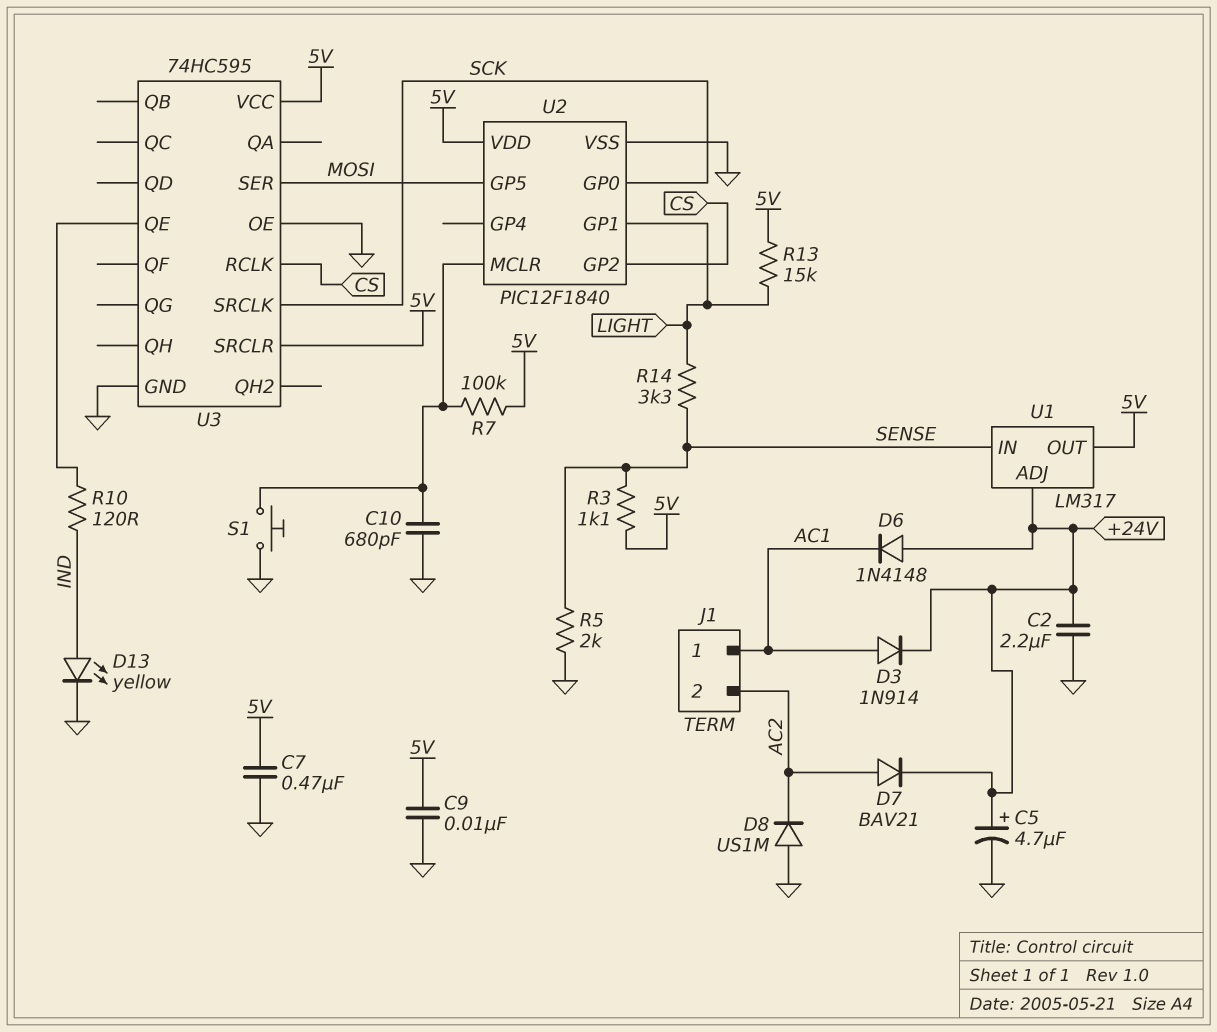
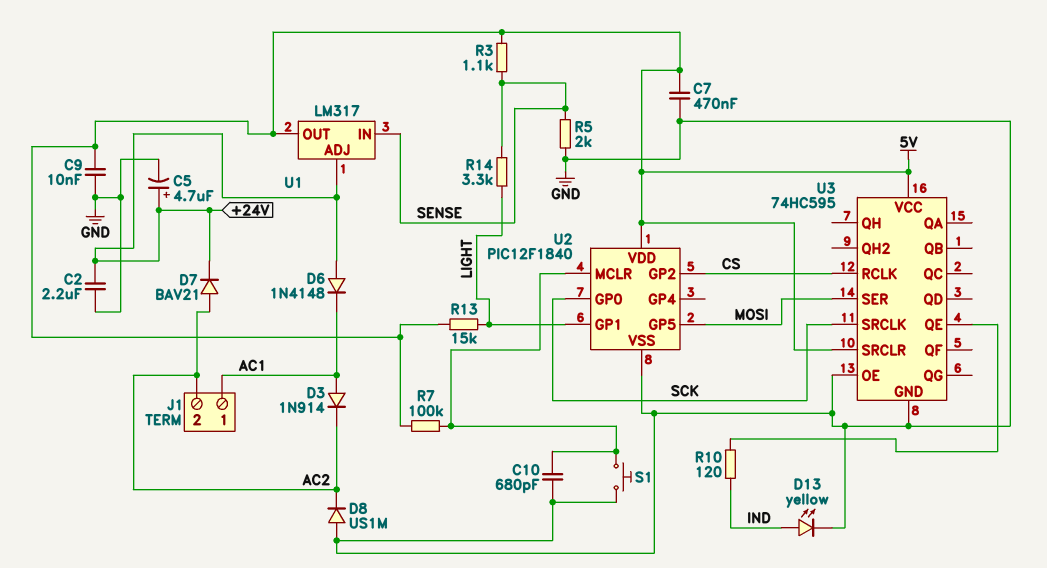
D3: diode 1N914 (A AC1, K +24V) -> diode 1N914 (A AC1, K AC2)

